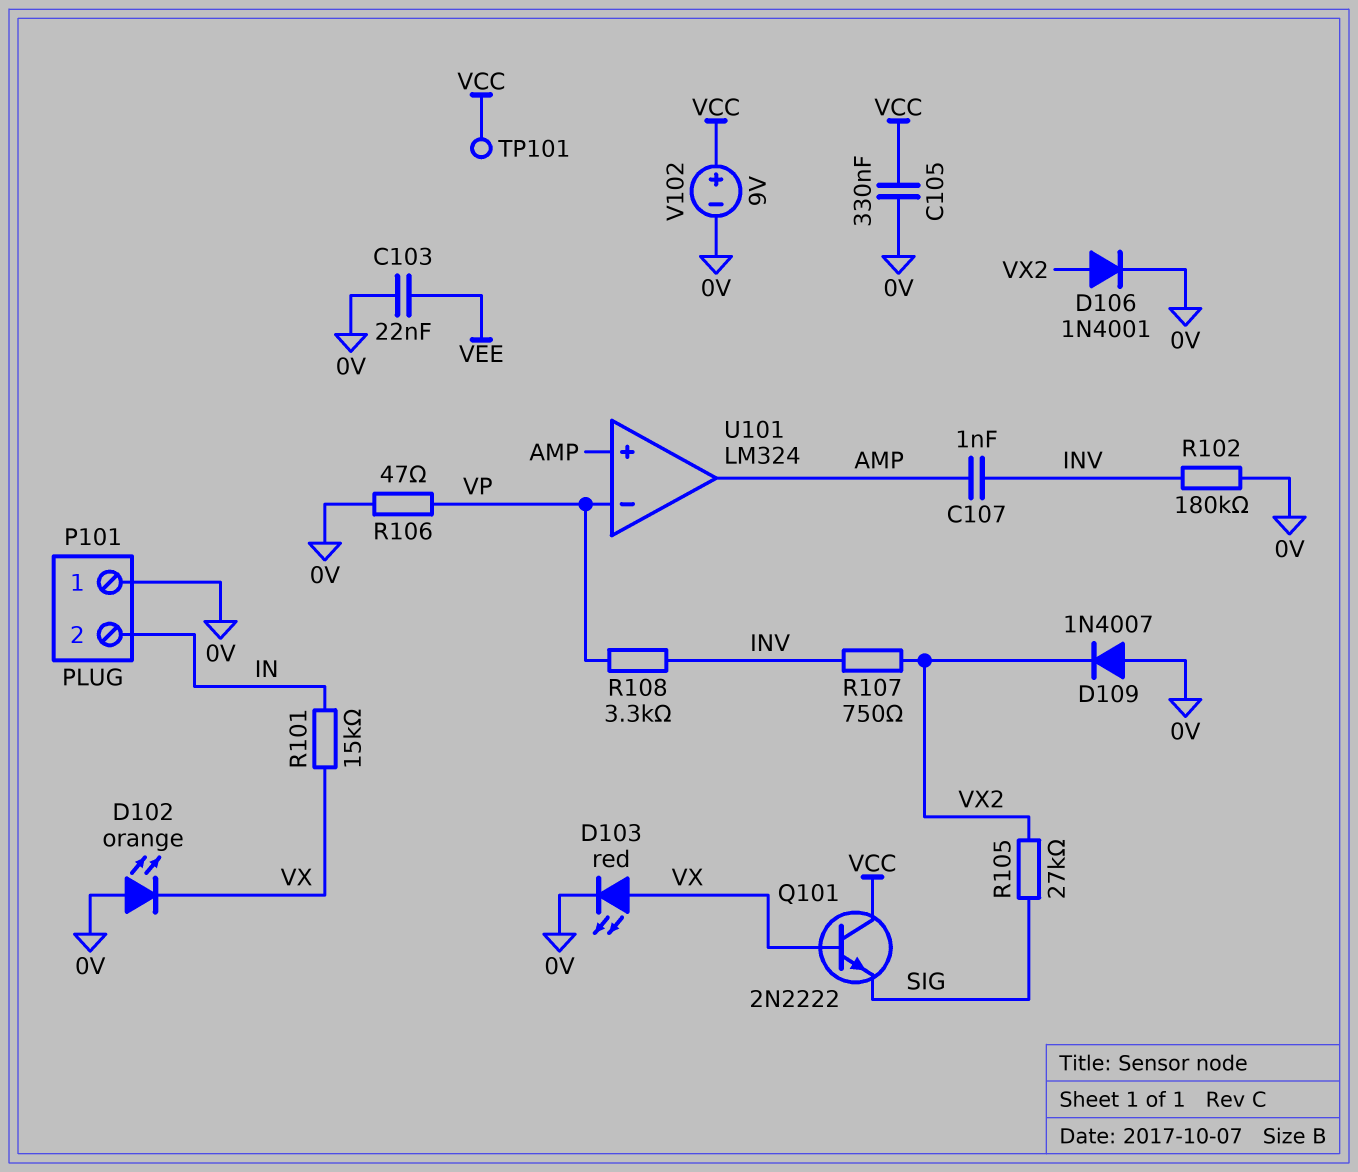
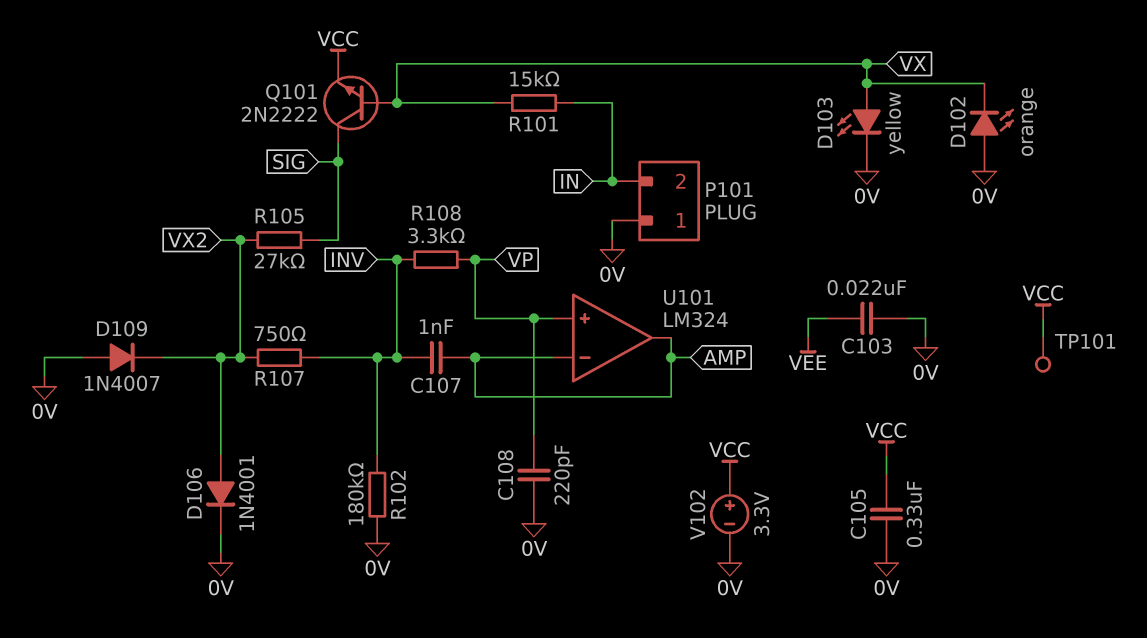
C108: none -> 220pF (0V, VP)
D103: LED red (A VX, K 0V) -> LED yellow (A VX, K 0V)
Q101: NPN 2N2222 (B VX, C VCC, E SIG) -> NPN 2N2222 (B VX, C SIG, E VCC)
R106: 47 (0V, VP) -> none
U101 pin in+: AMP -> VP
U101 pin in-: VP -> AMP
V102: 9V (plus VCC, minus 0V) -> 3.3V (plus VCC, minus 0V)

